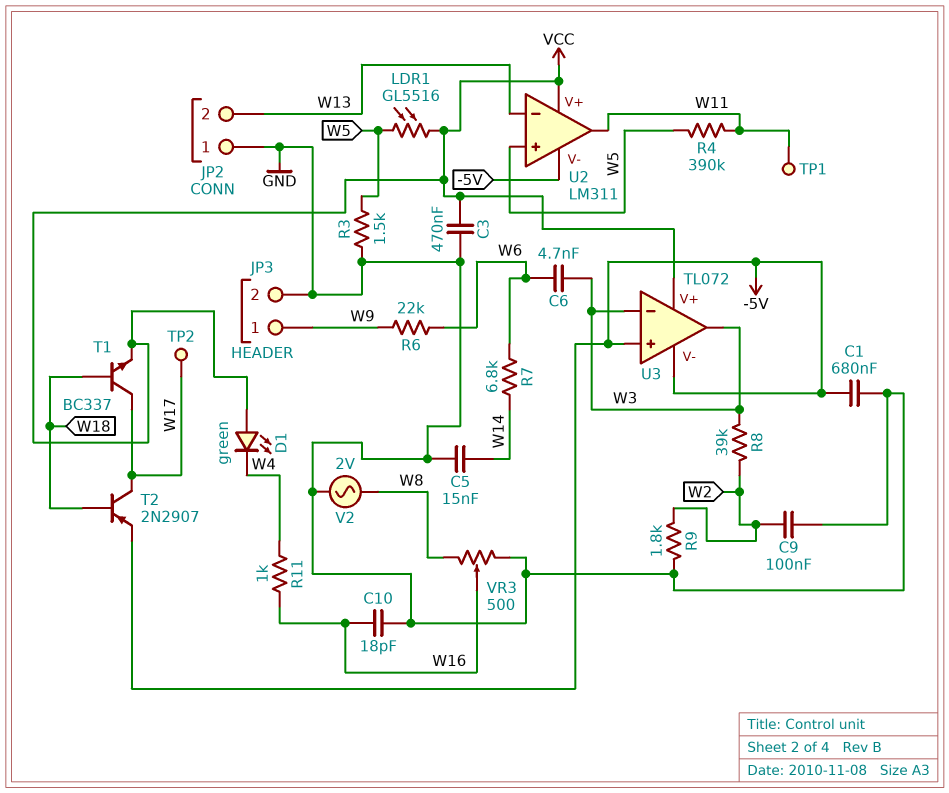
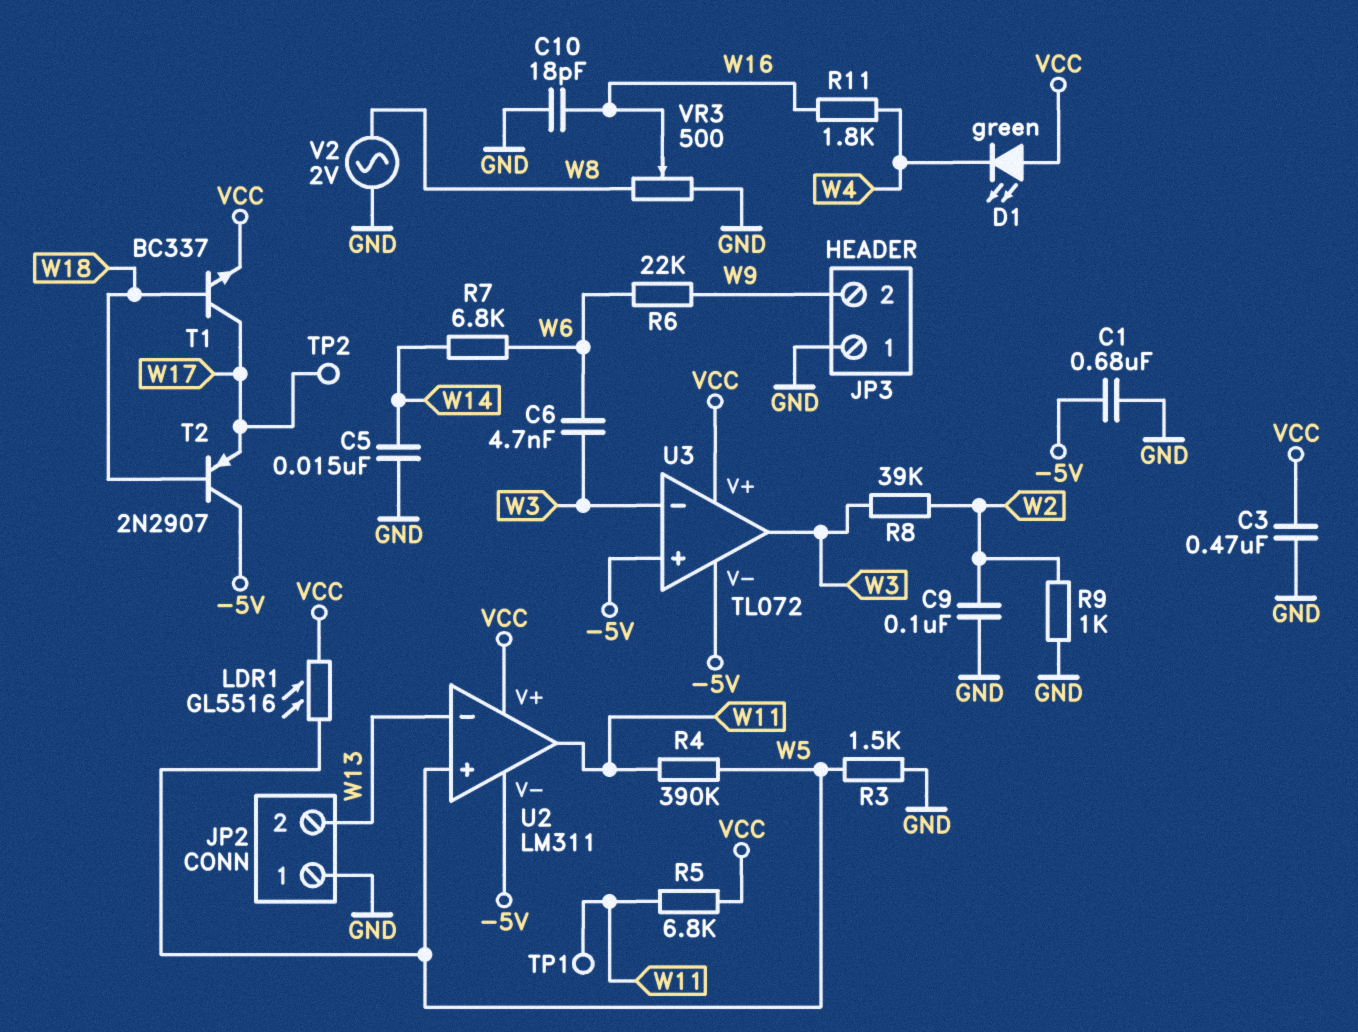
JP3 pin 1: W9 -> GND
JP3 pin 2: GND -> W9
R5: none -> 6.8k (VCC, W11)
R9: 1.8k (GND, W2) -> 1k (GND, W2)
R11: 1k (W4, W16) -> 1.8k (W4, W16)
T2: PNP 2N2907 (B W18, C W17, E -5V) -> PNP 2N2907 (B W18, C -5V, E W17)

